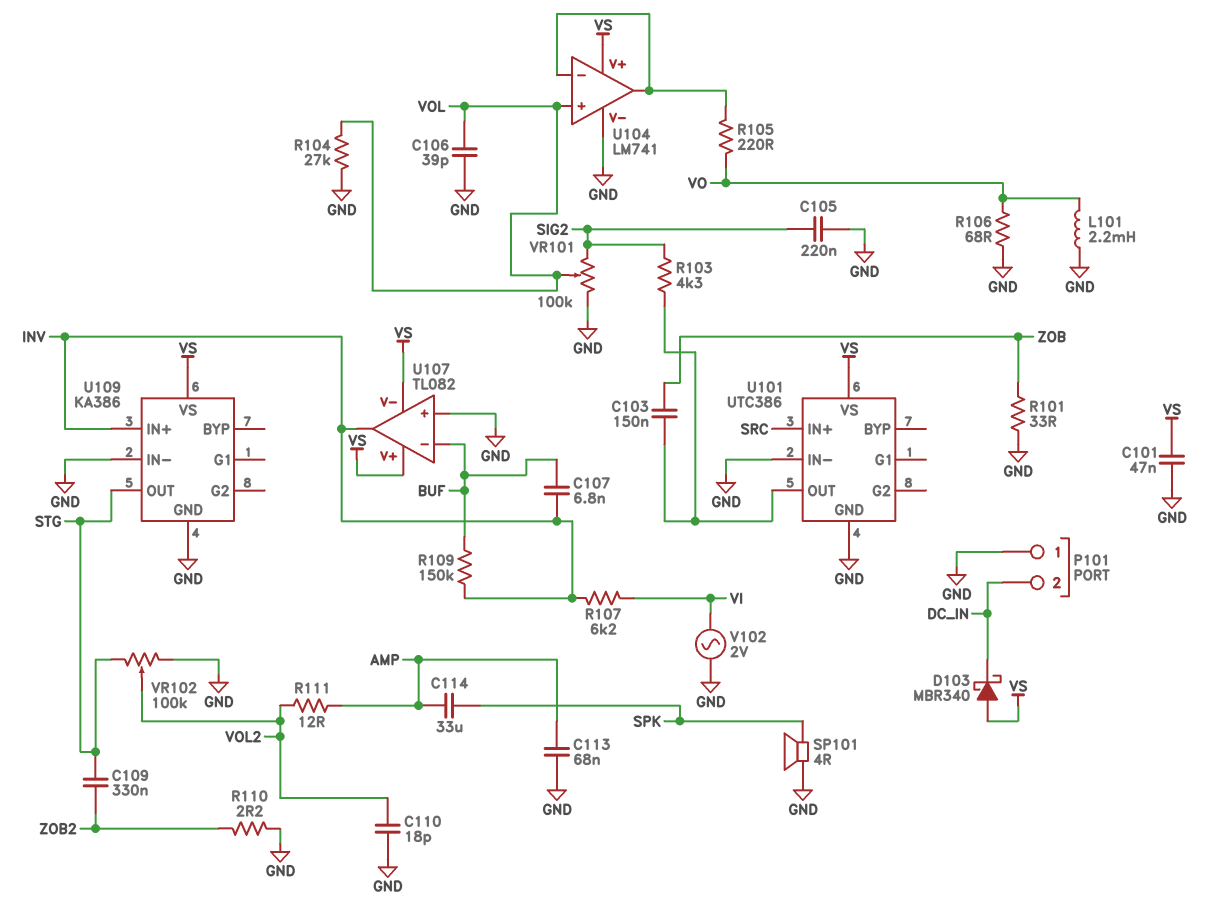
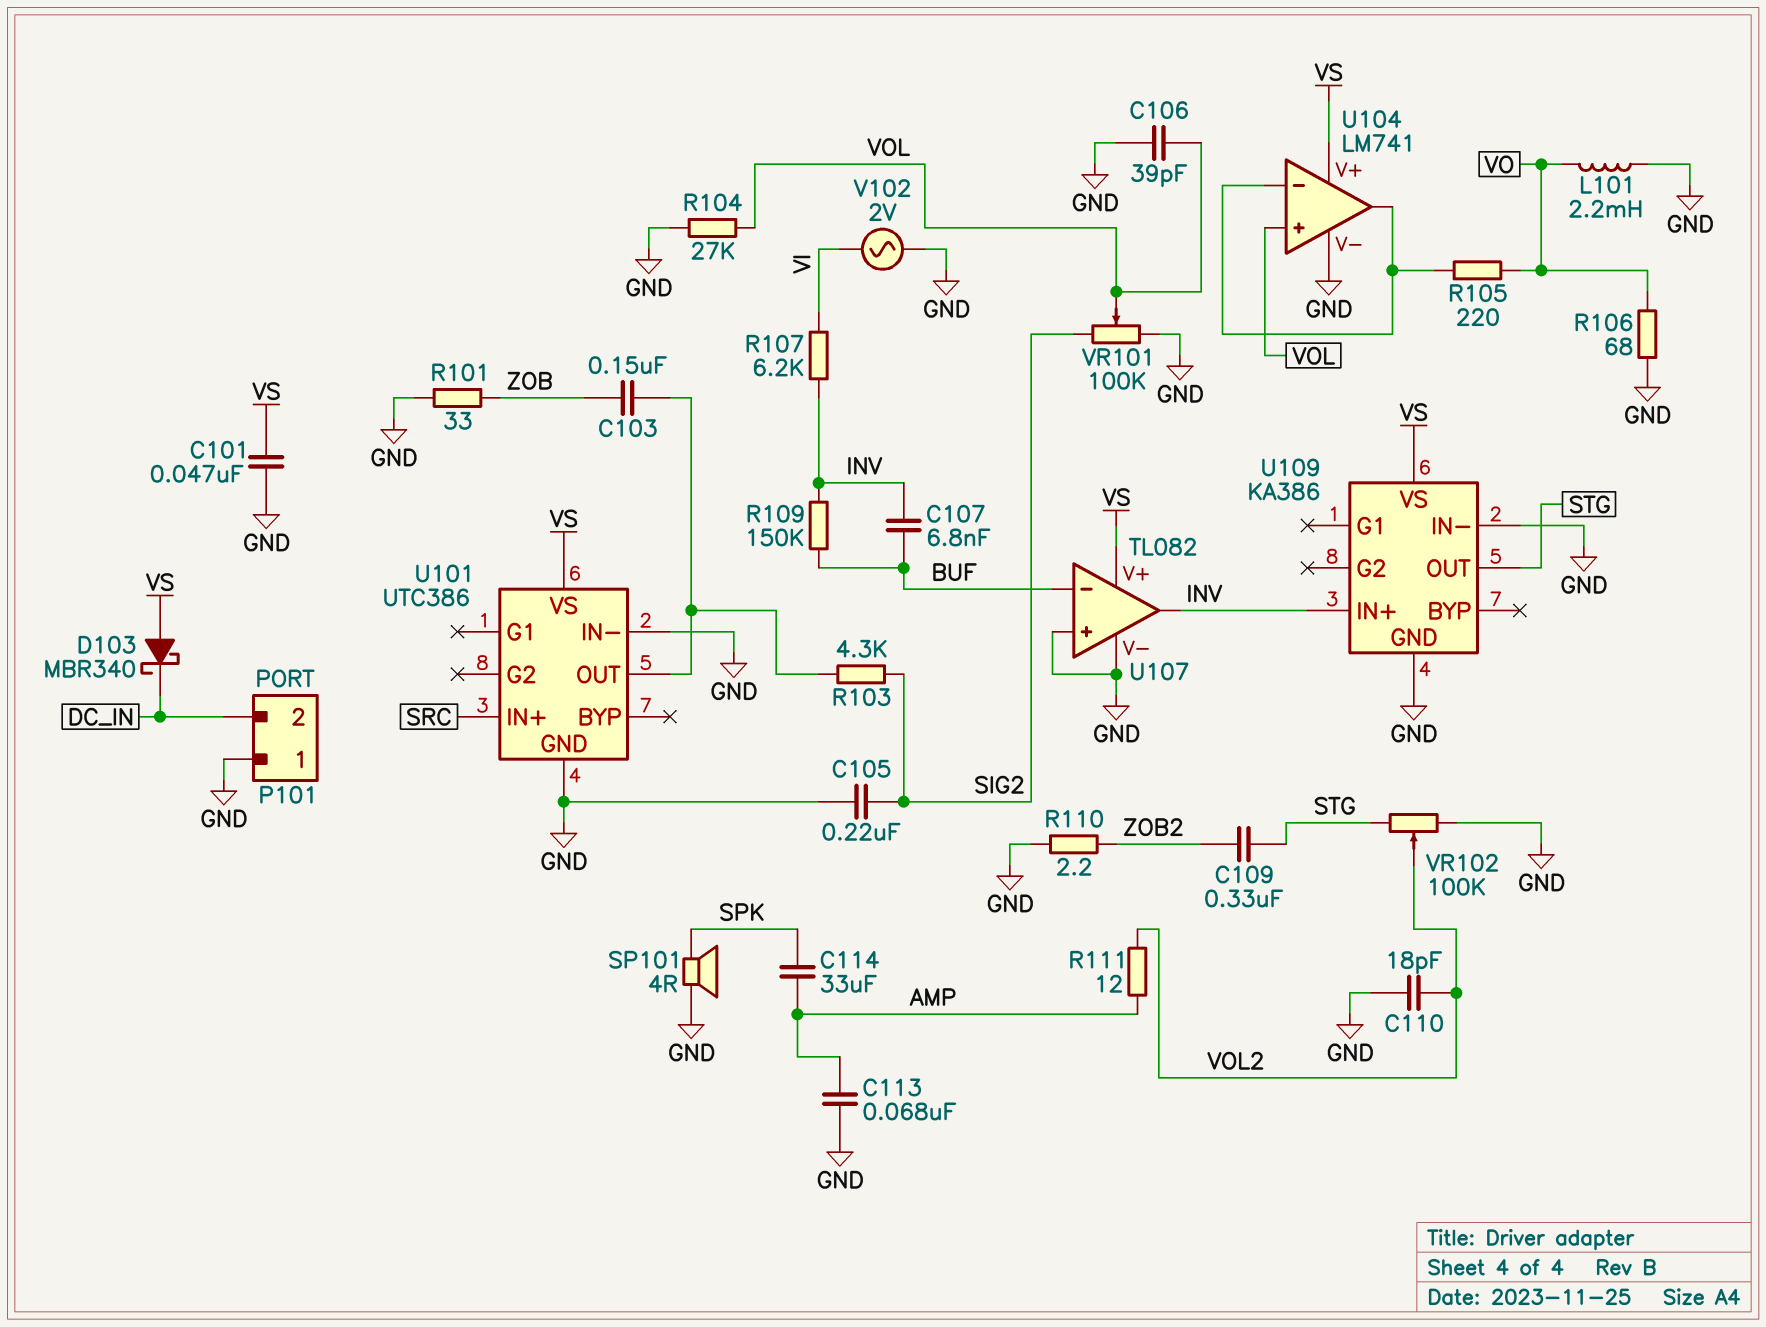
U107 pin V-: VS -> GND

